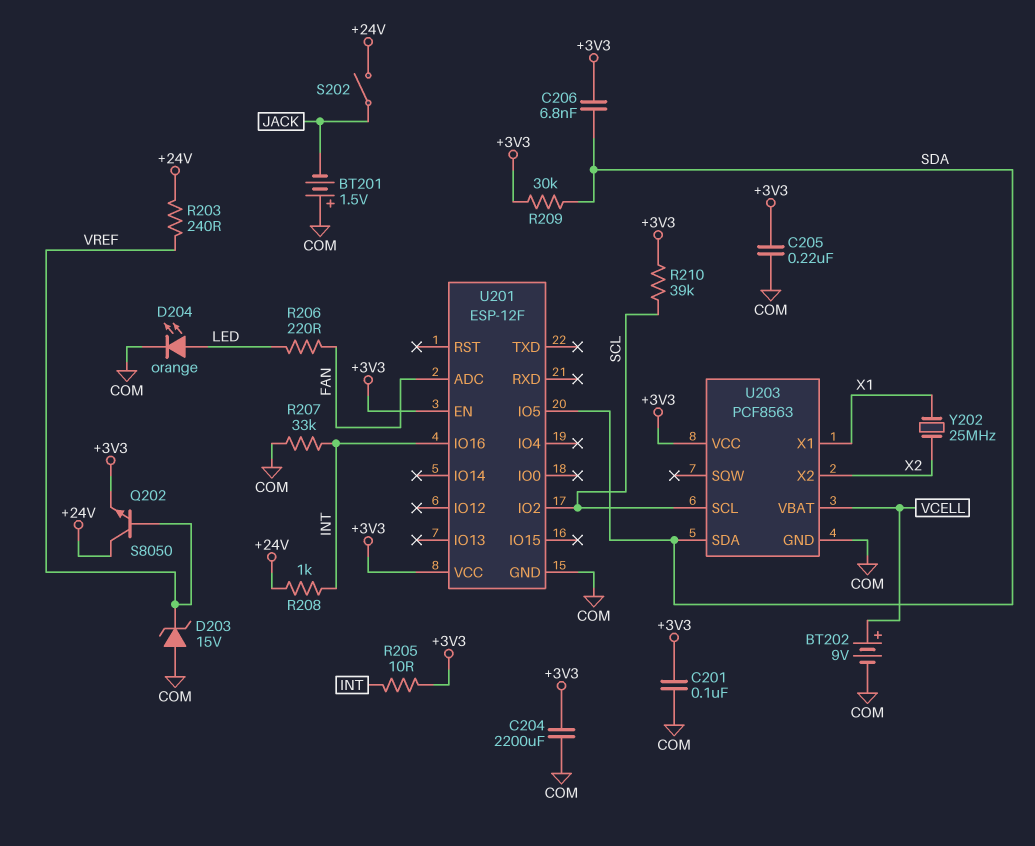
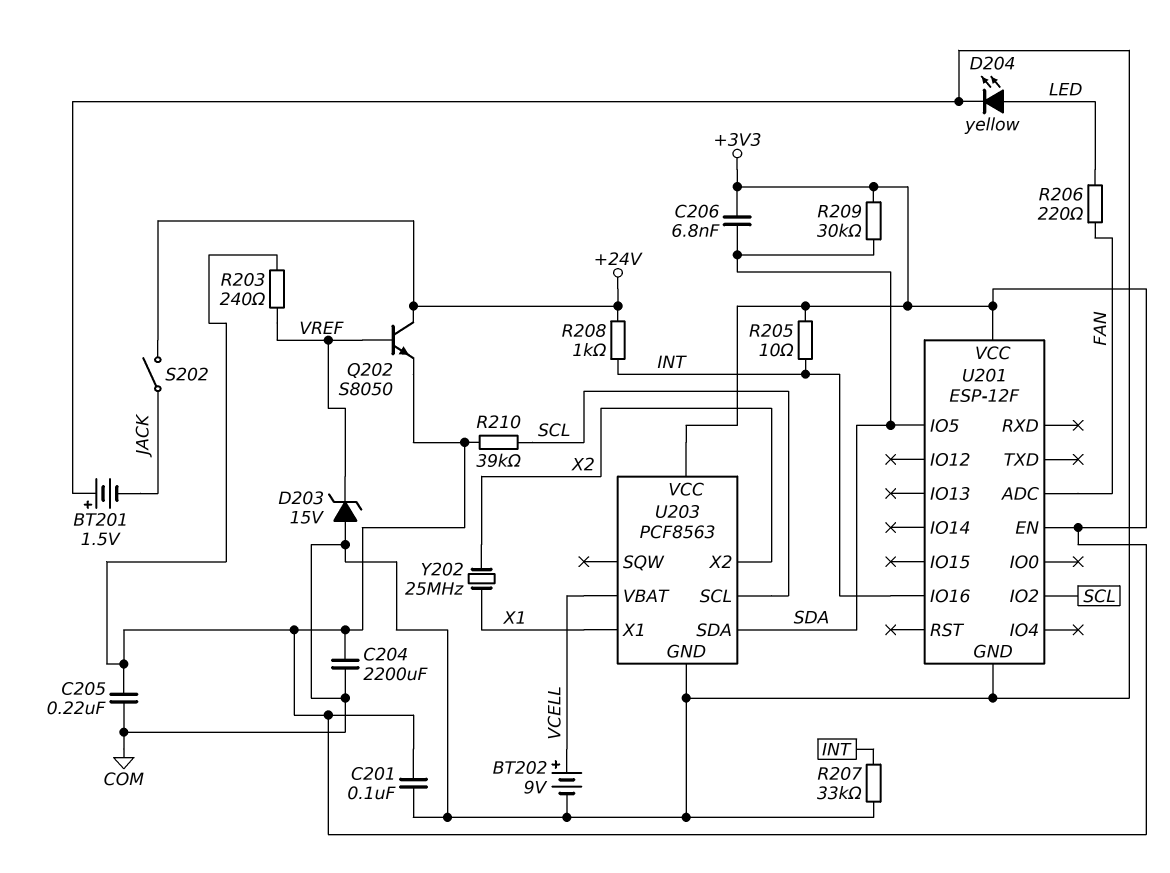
D204: LED orange (A LED, K COM) -> LED yellow (A LED, K COM)
R203: 240 (+24V, VREF) -> 240 (+3V3, VREF)

